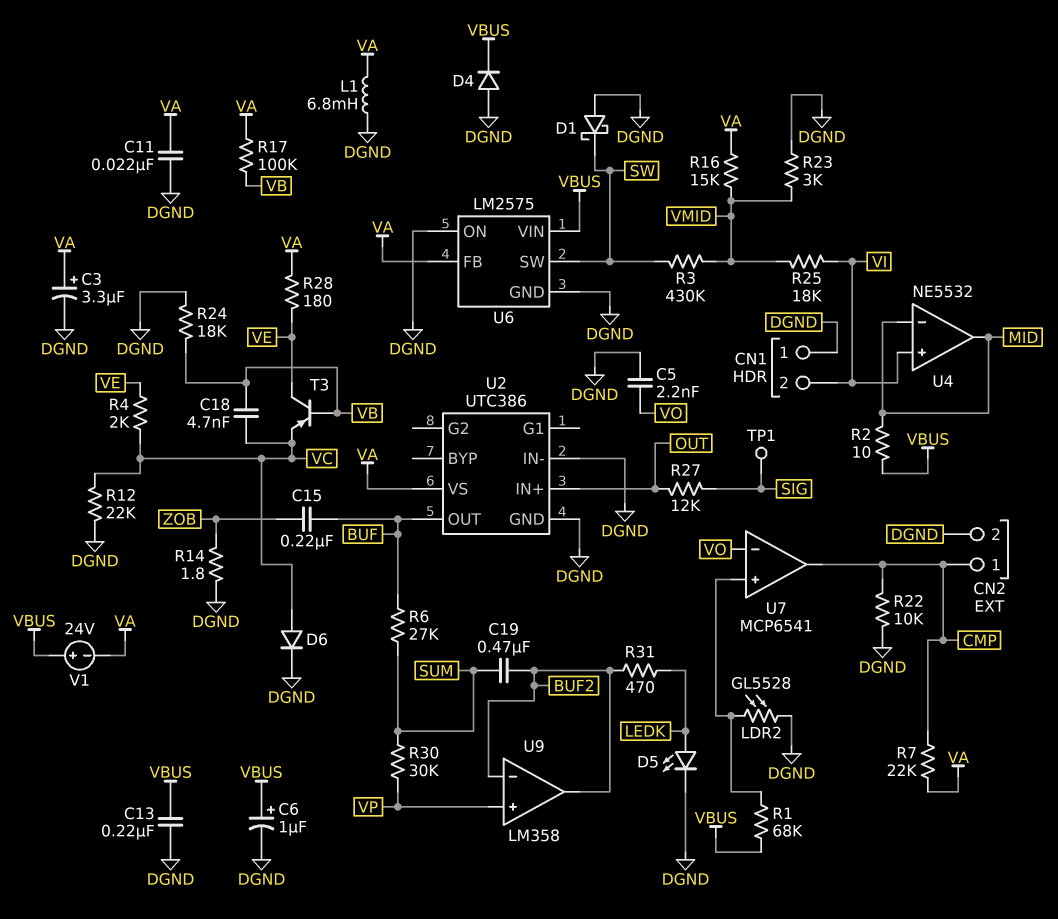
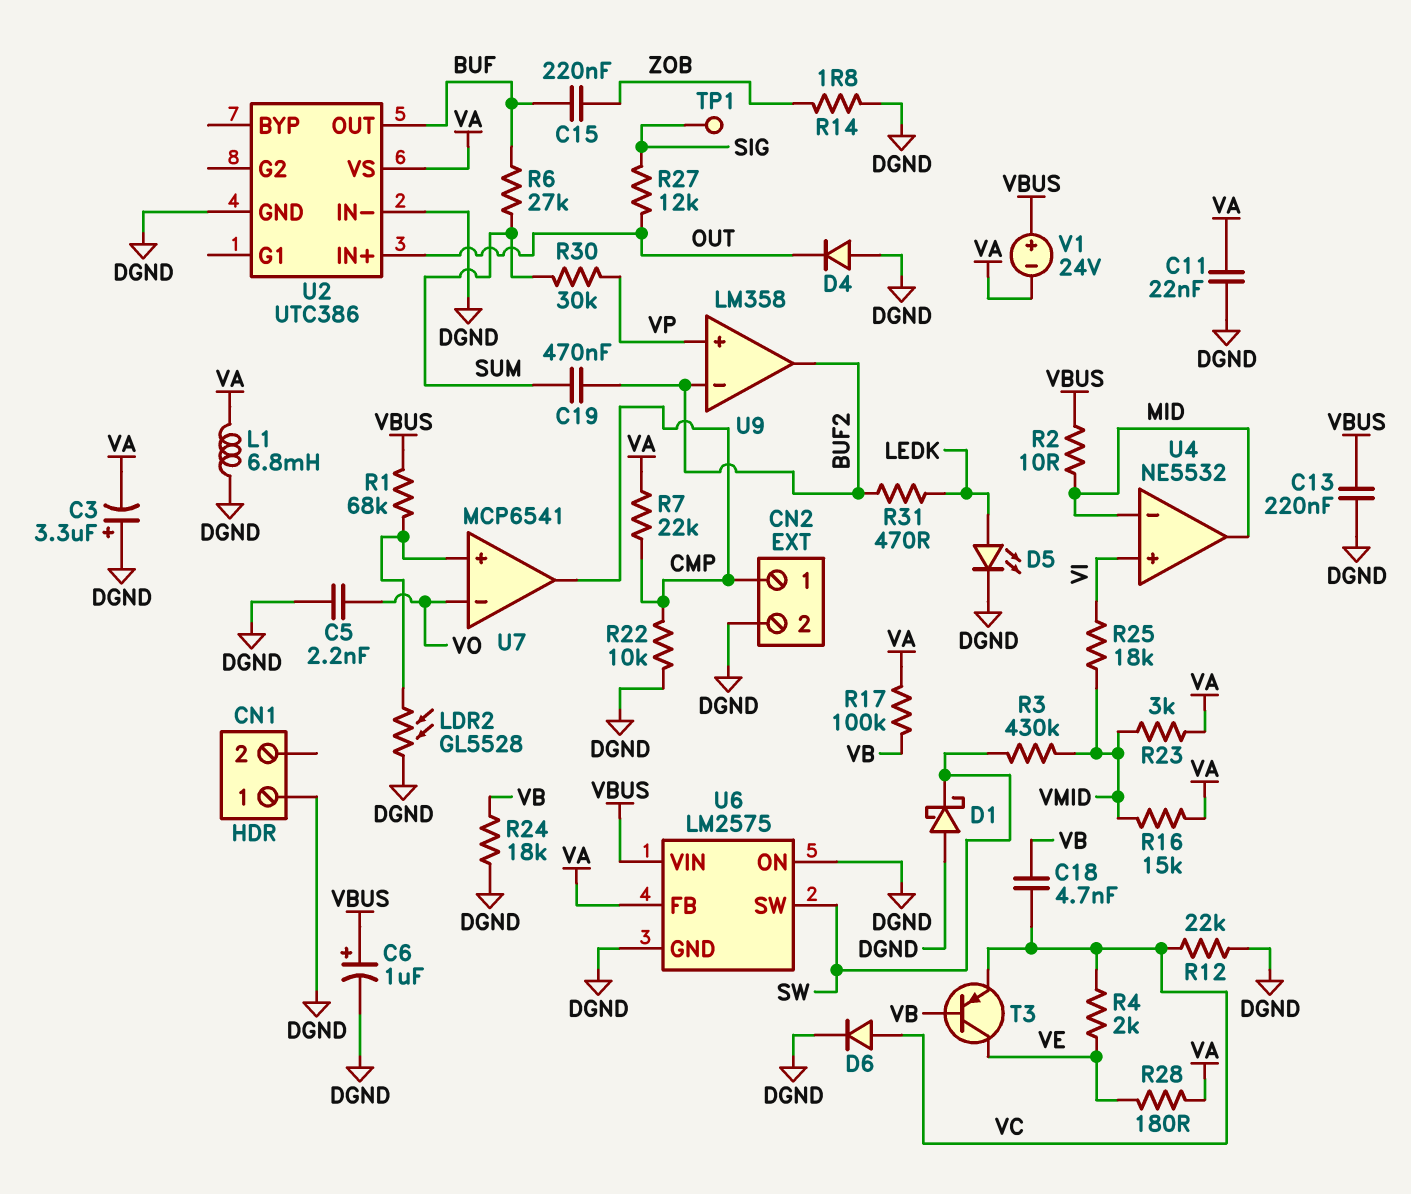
C3: 3.3uF (plus VA, minus DGND) -> 3.3uF (plus DGND, minus VA)
CN1 pin 2: VI -> none
D4: diode (A DGND, K VBUS) -> diode (A DGND, K OUT)
R23: 3k (DGND, VMID) -> 3k (VA, VMID)

